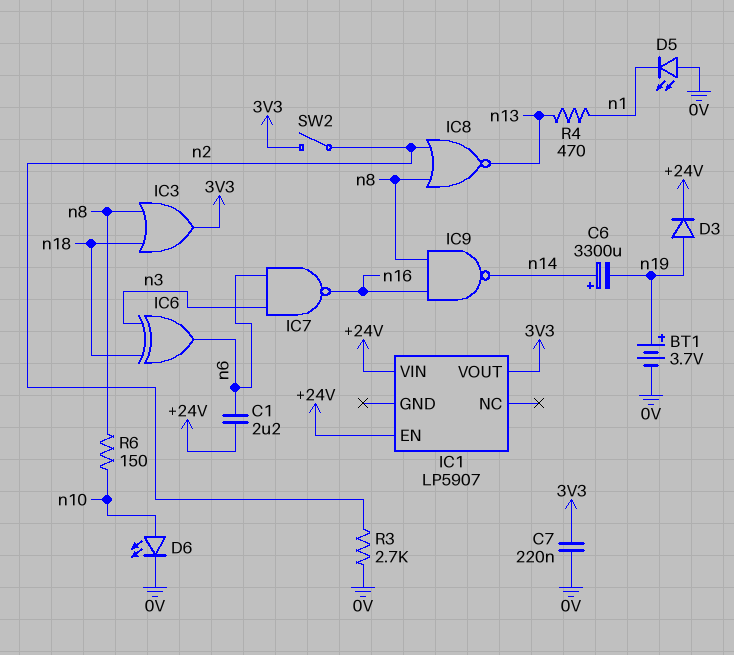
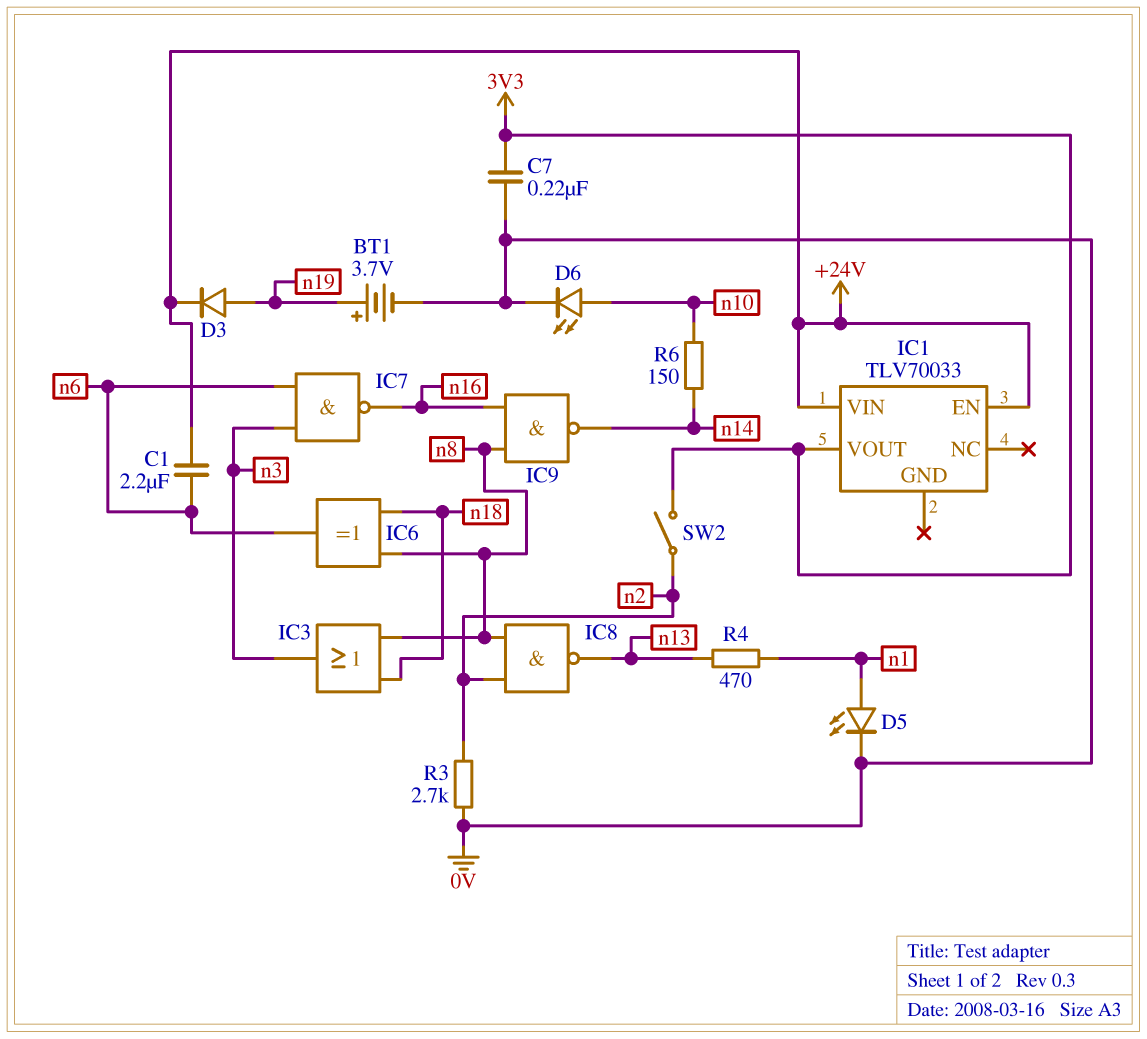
C6: 3300uF (plus n14, minus n19) -> none
D5: LED (A 0V, K n1) -> LED (A n1, K 0V)
IC1: LP5907 -> TLV70033
IC3: OR (in n8, in n18, out 3V3) -> OR (in n8, in n18, out n3)
IC6: XOR (in n3, in n18, out n6) -> XOR (in n8, in n18, out n6)
IC8: NOR (in n2, in n8, out n13) -> NAND (in n2, in n8, out n13)
R6: 150 (n8, n10) -> 150 (n10, n14)

